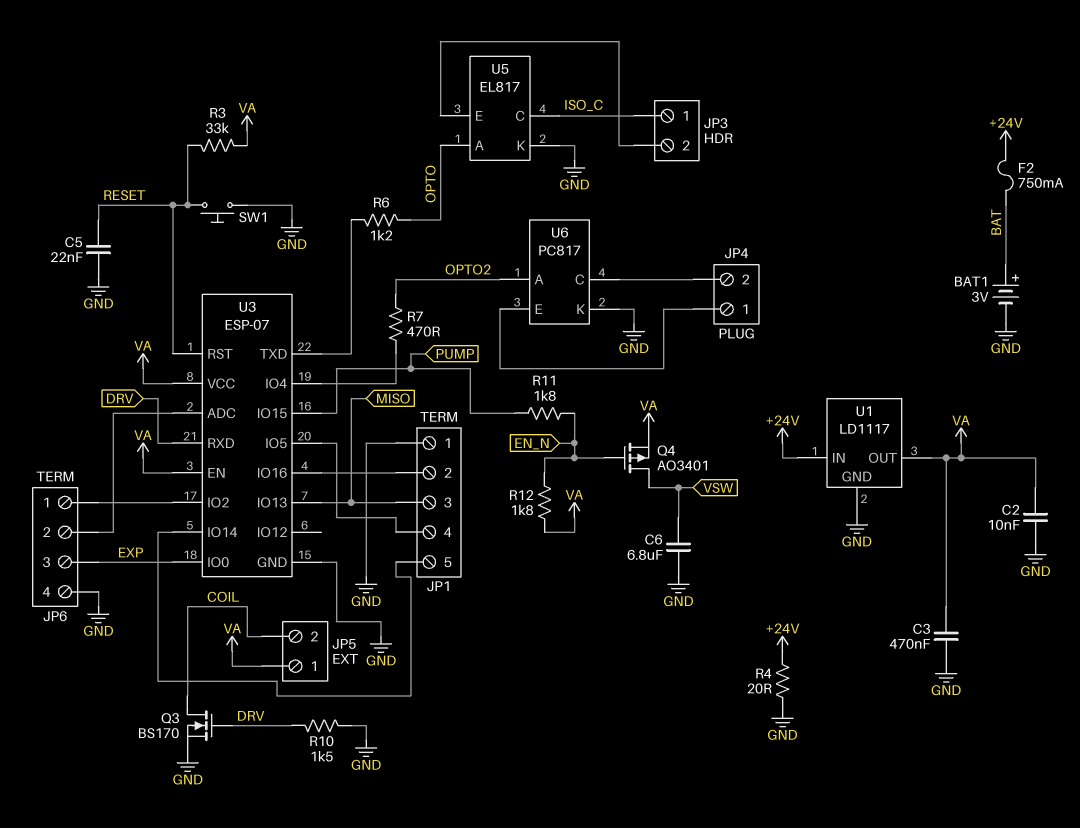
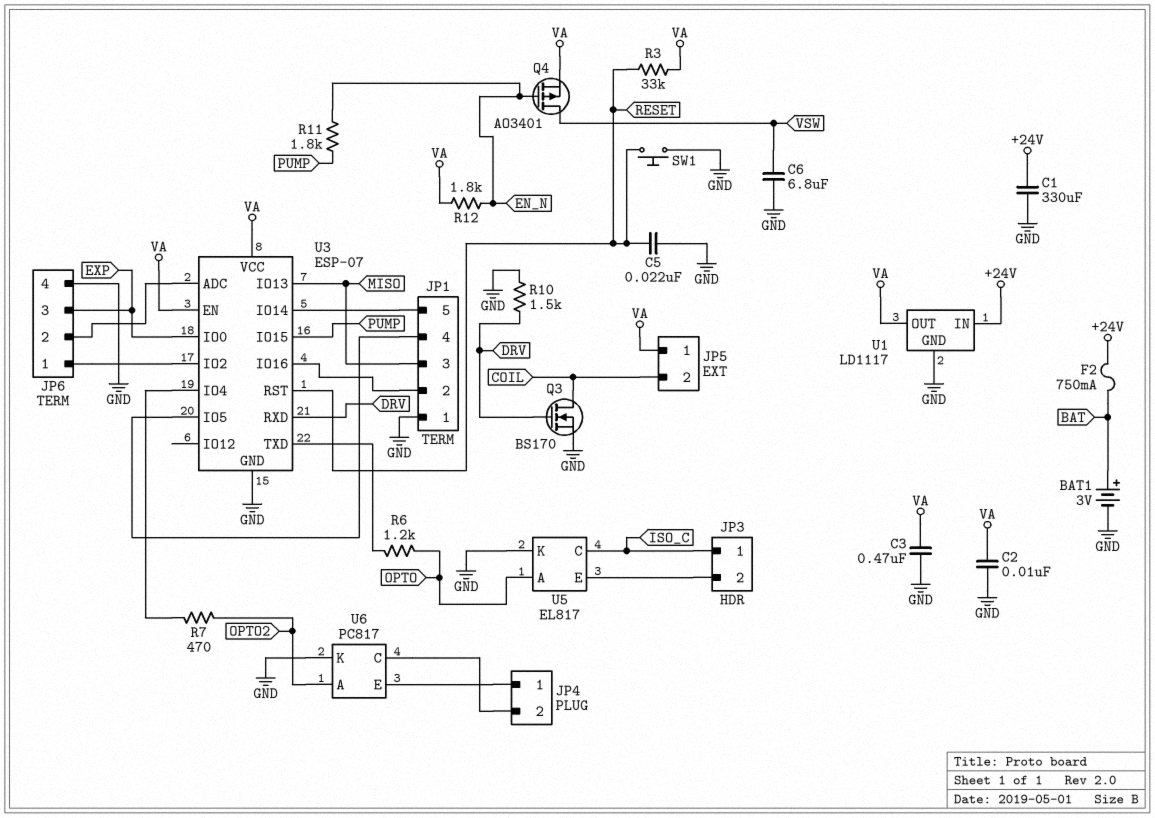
C1: none -> 330uF (+24V, GND)
R4: 20 (+24V, GND) -> none

